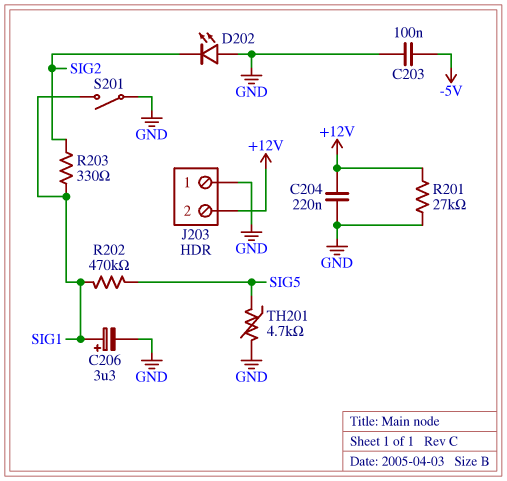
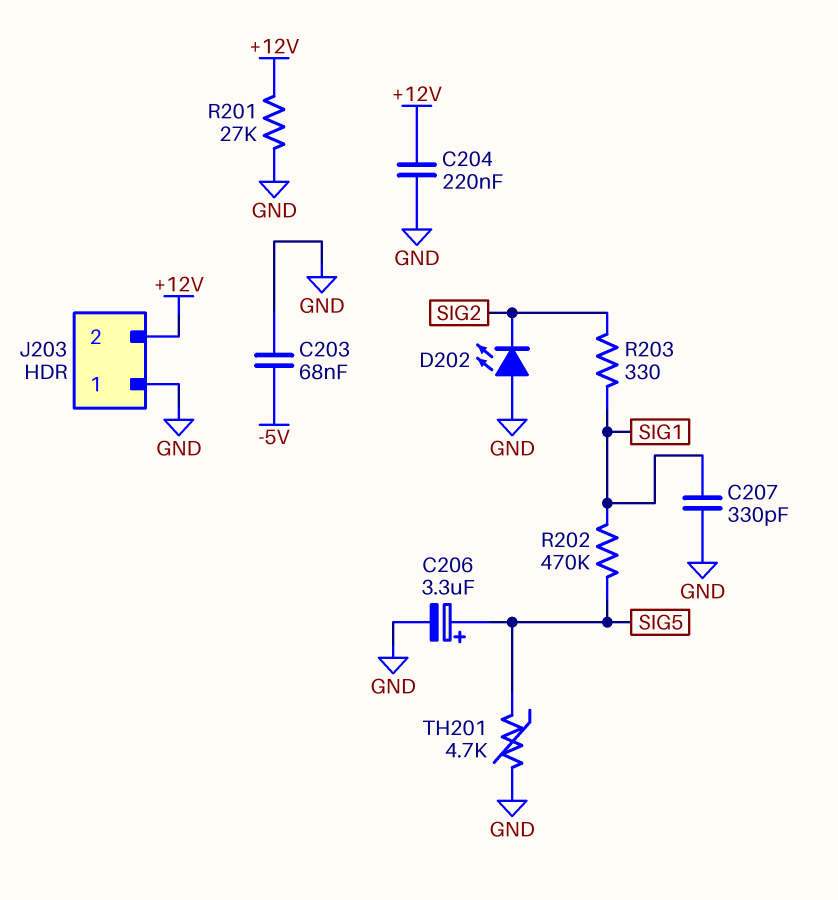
C203: 100nF (-5V, GND) -> 68nF (-5V, GND)
C206: 3.3uF (plus SIG1, minus GND) -> 3.3uF (plus SIG5, minus GND)
C207: none -> 330pF (GND, SIG1)
S201: switch (GND, SIG1) -> none

